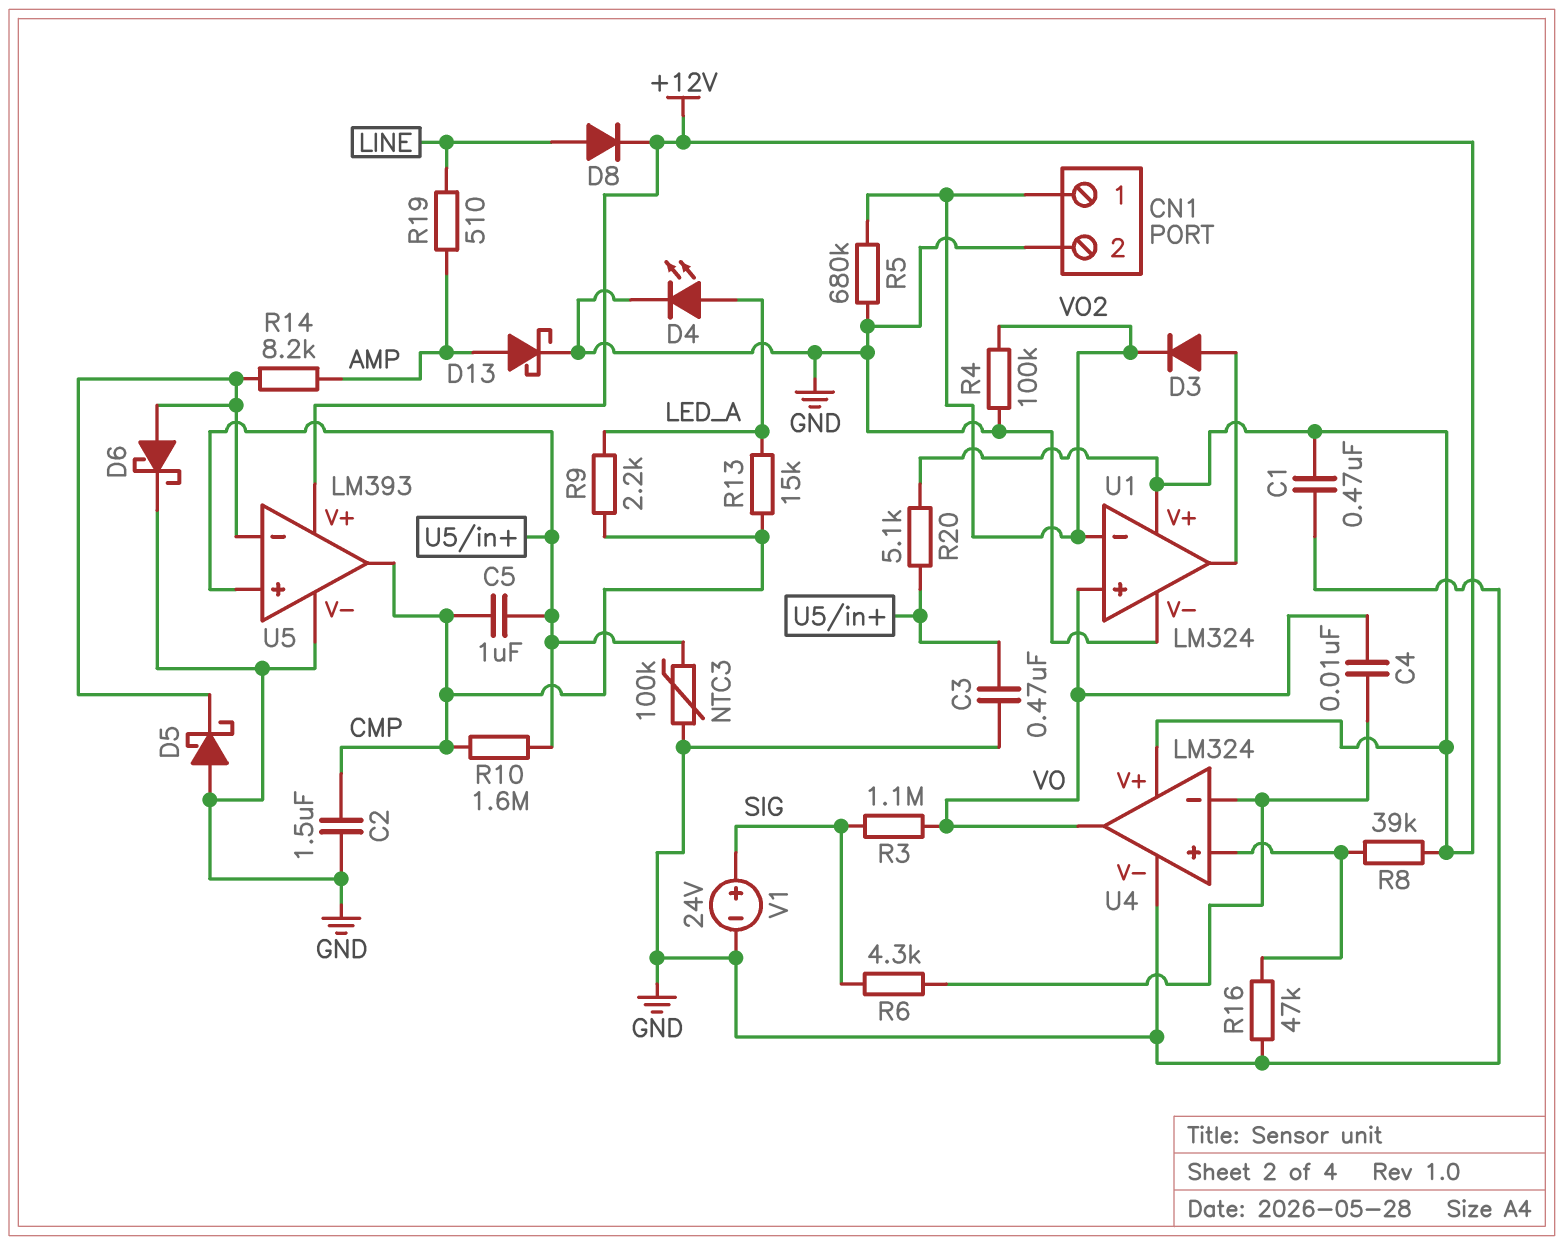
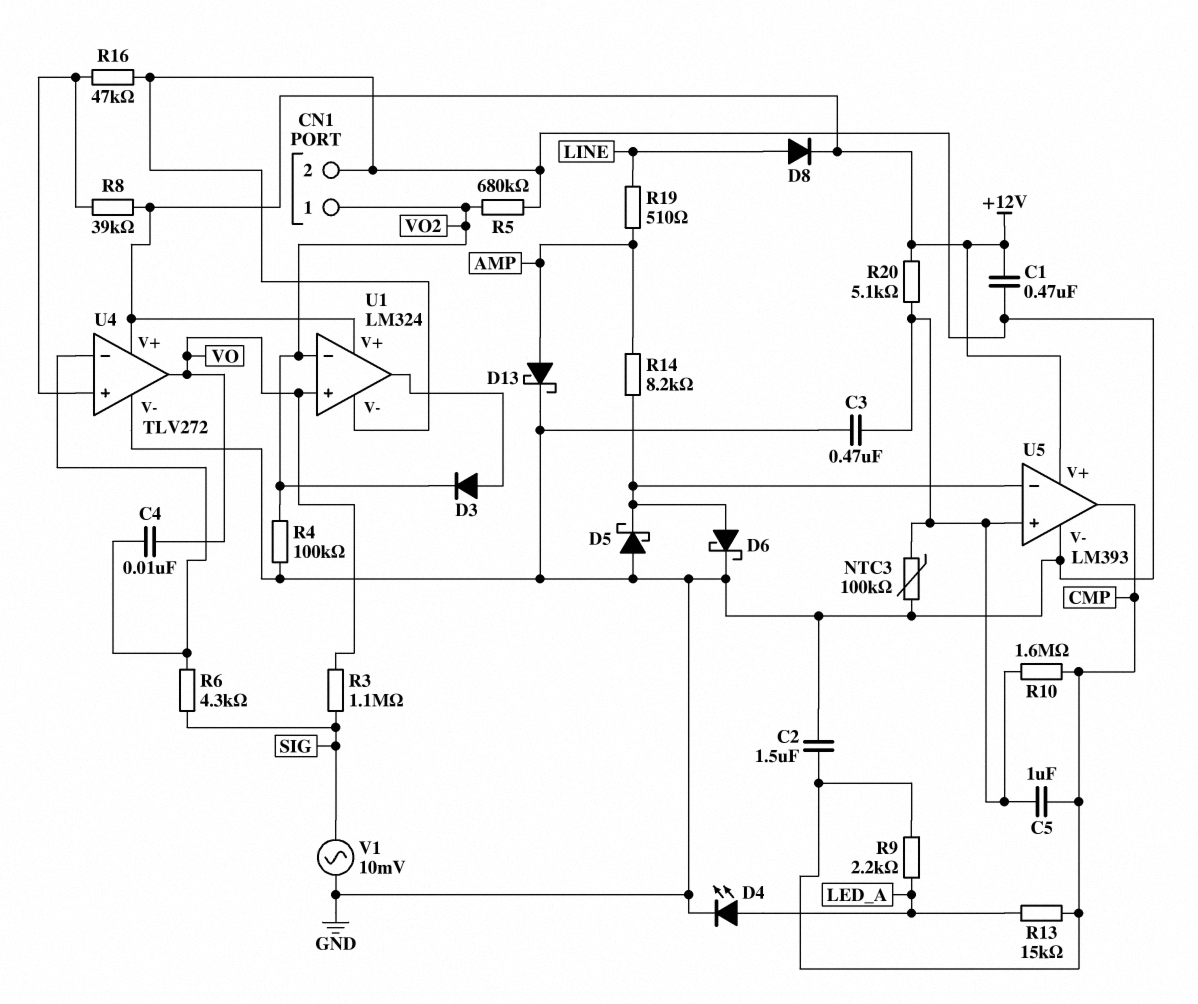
U4: LM324 -> TLV272
V1: 24V (plus SIG, minus GND) -> AC 10mV (GND, SIG)

